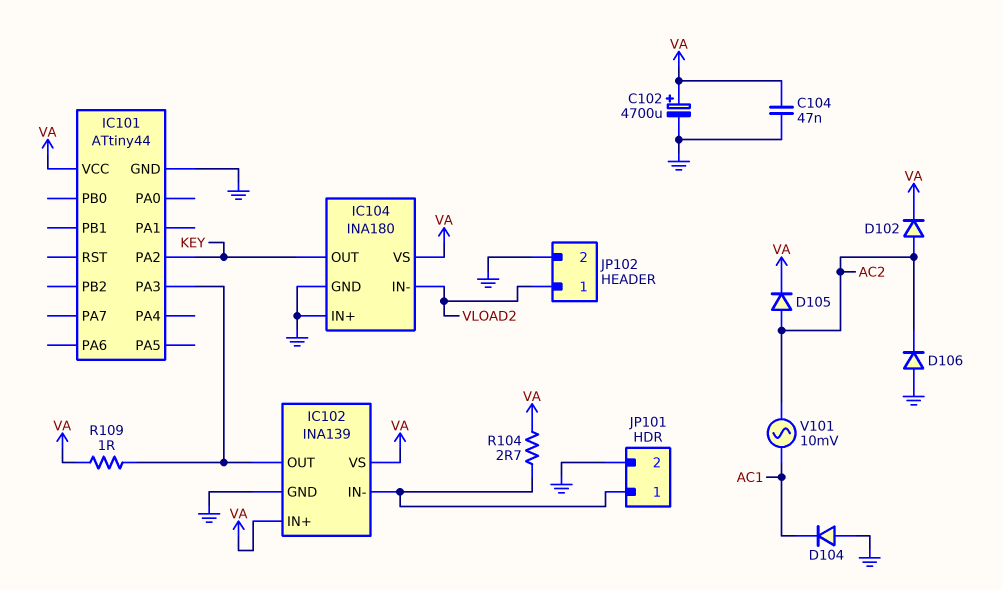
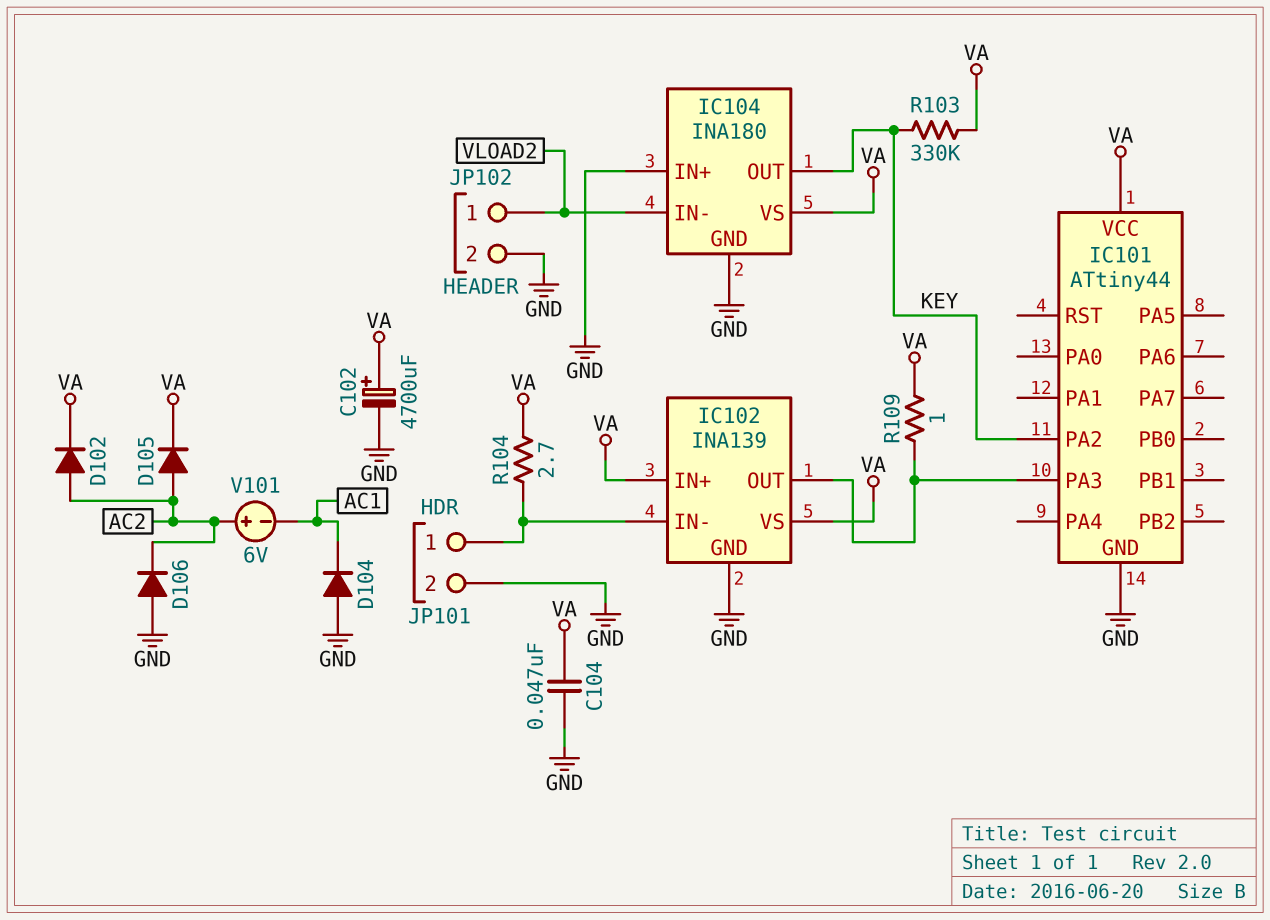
R103: none -> 330k (KEY, VA)
V101: AC 10mV (AC1, AC2) -> 6V (plus AC2, minus AC1)

